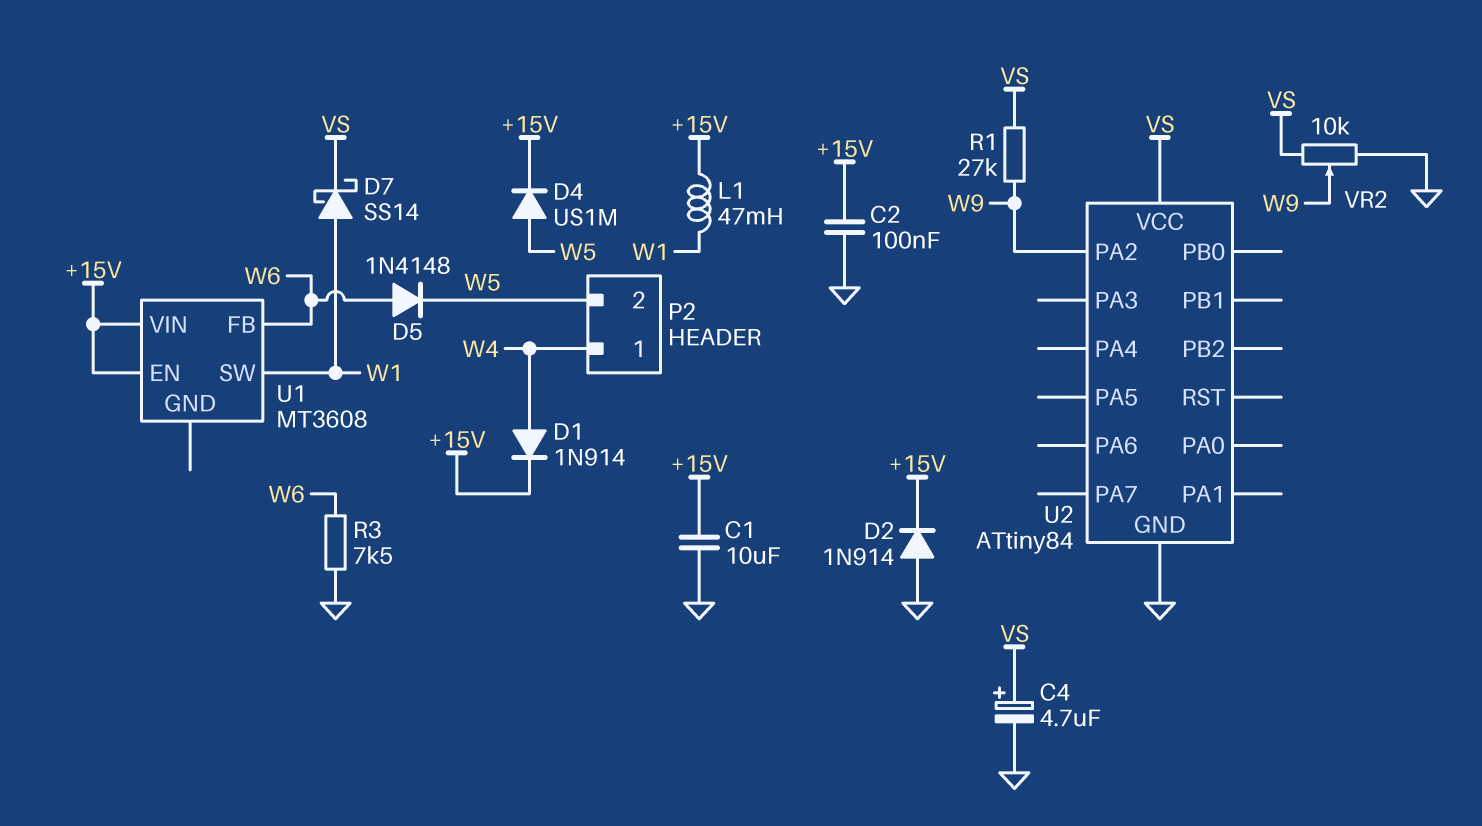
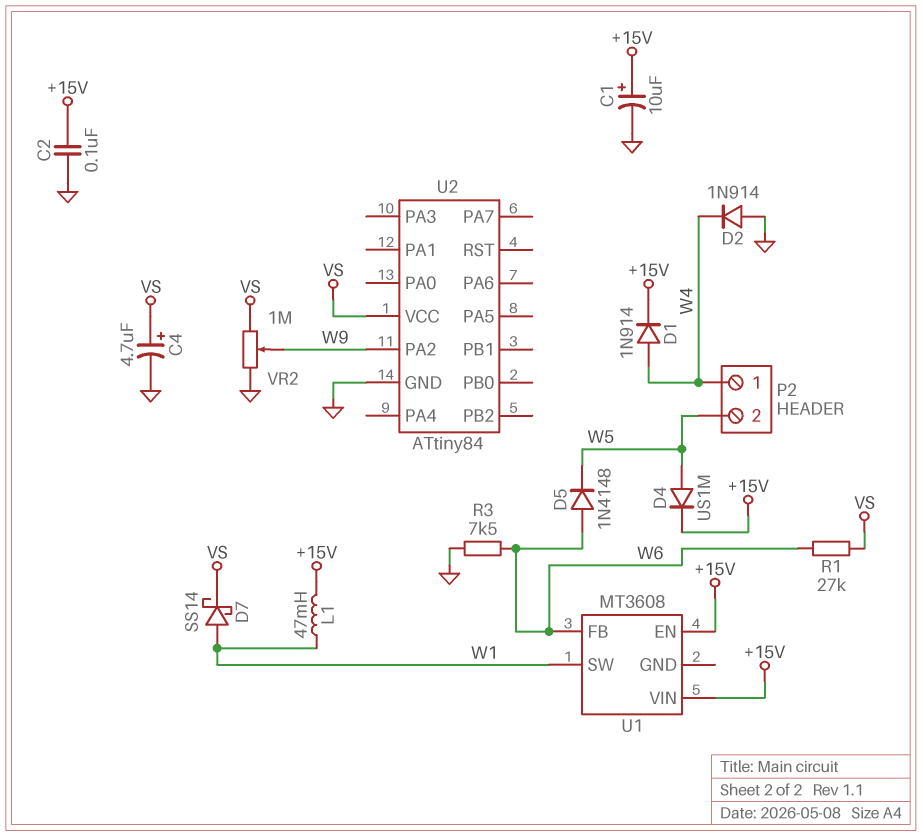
C1: 10uF (+15V, GND) -> 10uF (plus +15V, minus GND)
D2: diode 1N914 (A GND, K +15V) -> diode 1N914 (A GND, K W4)
R1: 27k (VS, W9) -> 27k (VS, W6)
VR2: 10k (GND, VS, wiper W9) -> 1M (GND, VS, wiper W9)

